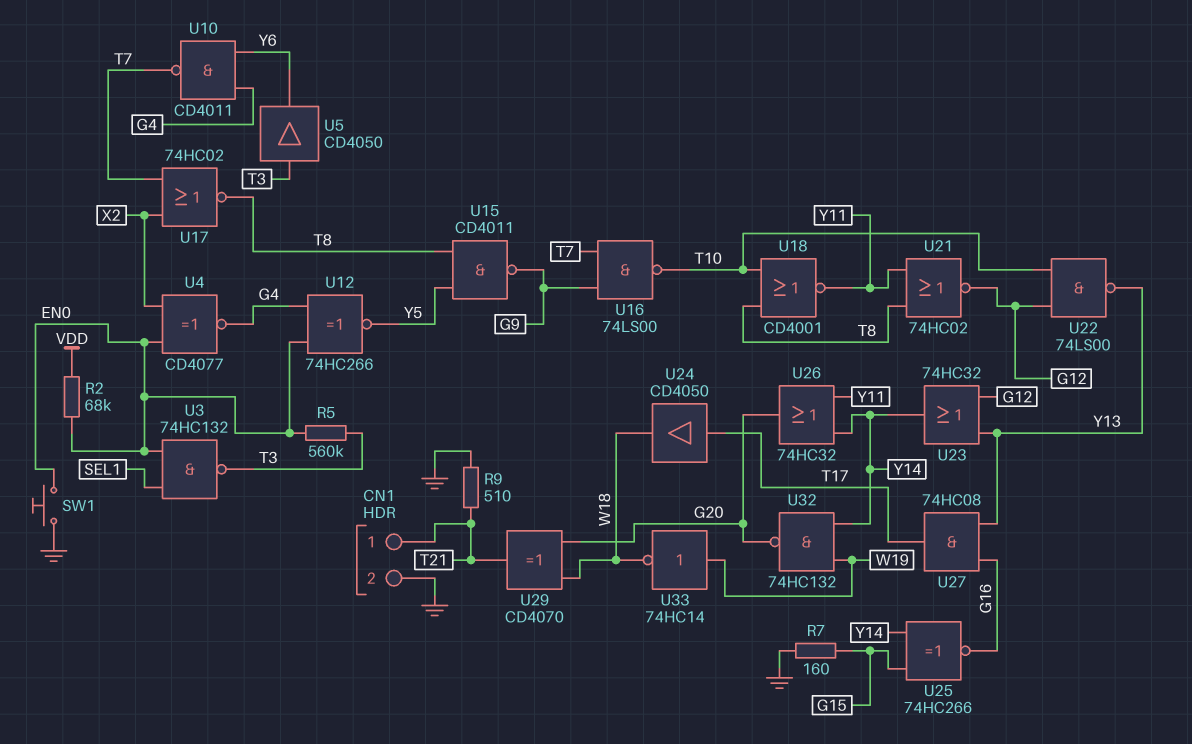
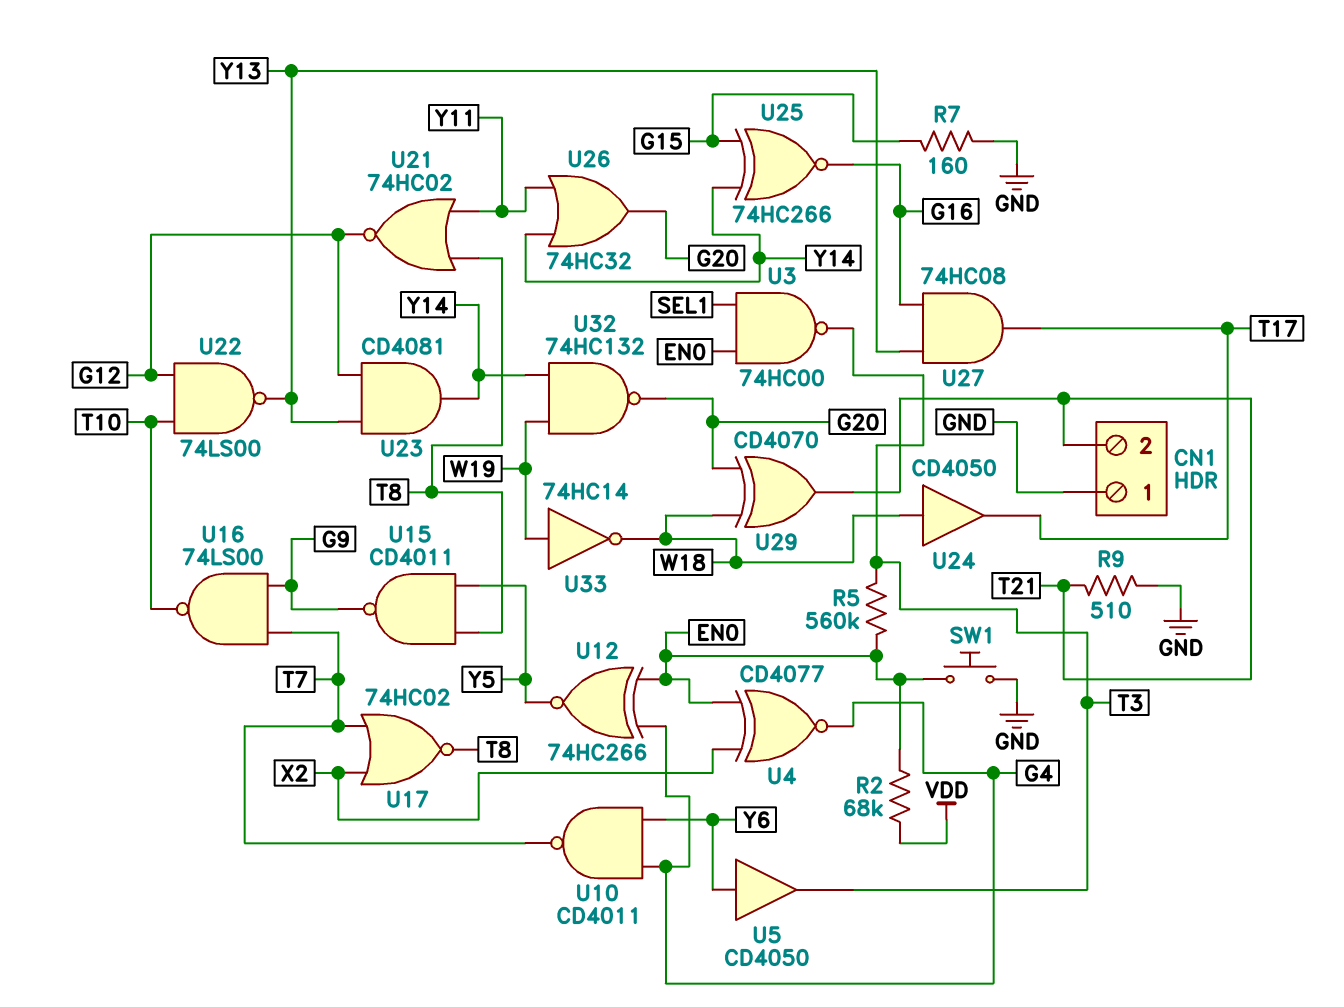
CN1 pin 1: T21 -> GND
CN1 pin 2: GND -> T21
U3: NAND 74HC132 (in EN0, in SEL1, out T3) -> NAND 74HC00 (in EN0, in SEL1, out T3)
U5: buffer CD4050 (in T3, out Y6) -> buffer CD4050 (in Y6, out T3)
U18: NOR CD4001 (in T8, in T10, out Y11) -> none
U23: OR 74HC32 (in G12, in Y13, out Y14) -> AND CD4081 (in G12, in Y13, out Y14)
U24: buffer CD4050 (in T17, out W18) -> buffer CD4050 (in W18, out T17)

